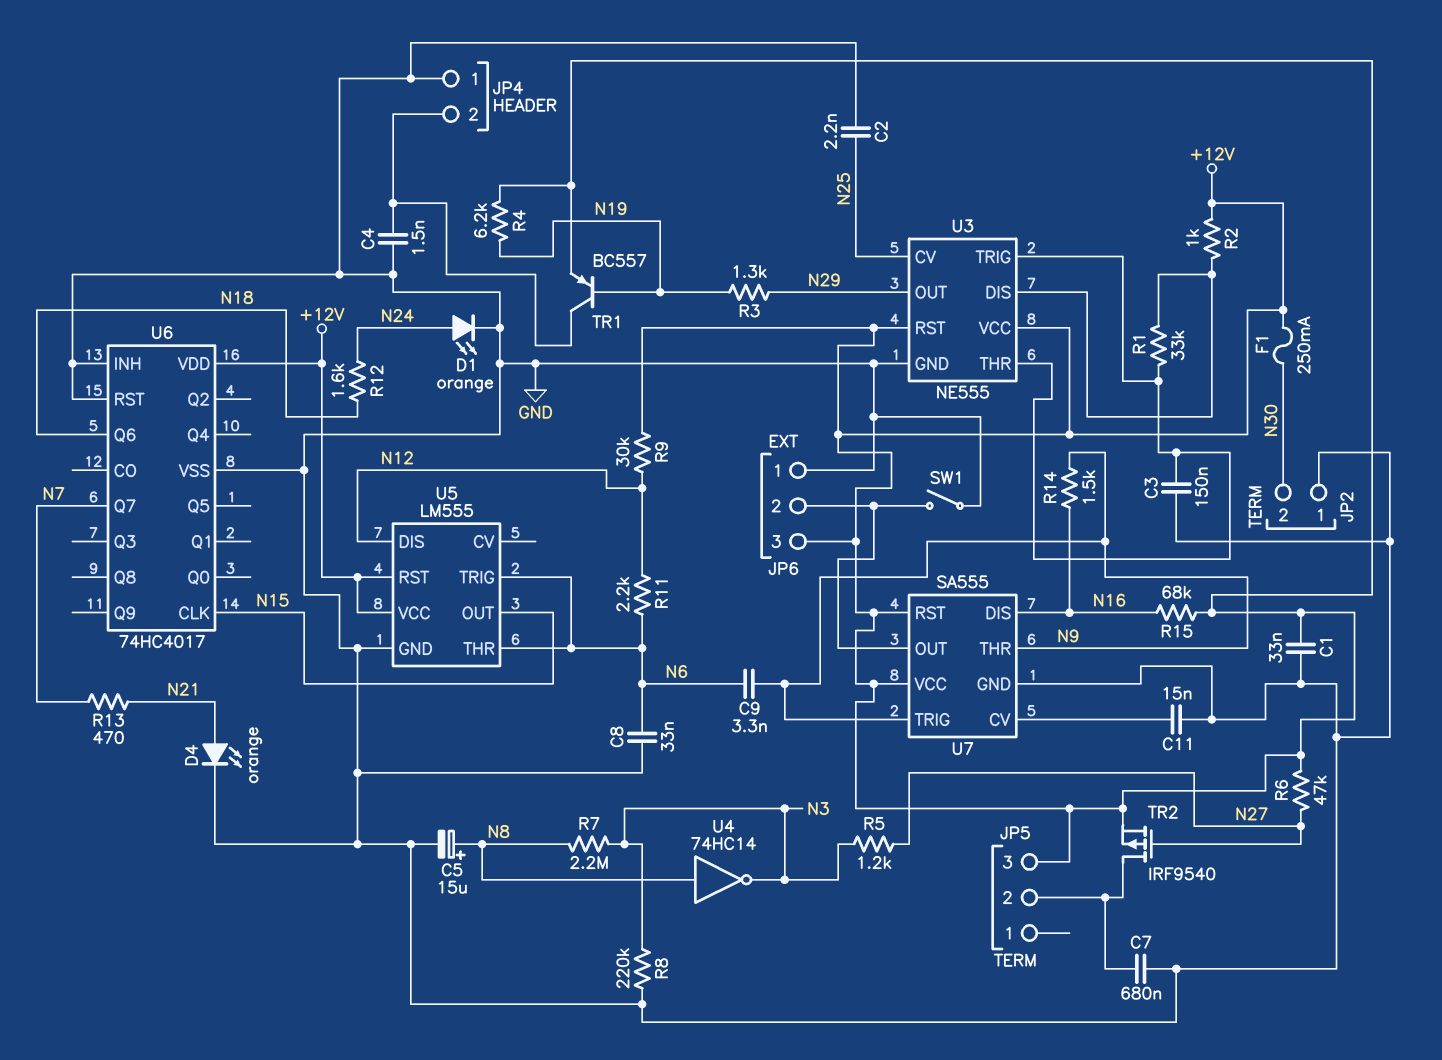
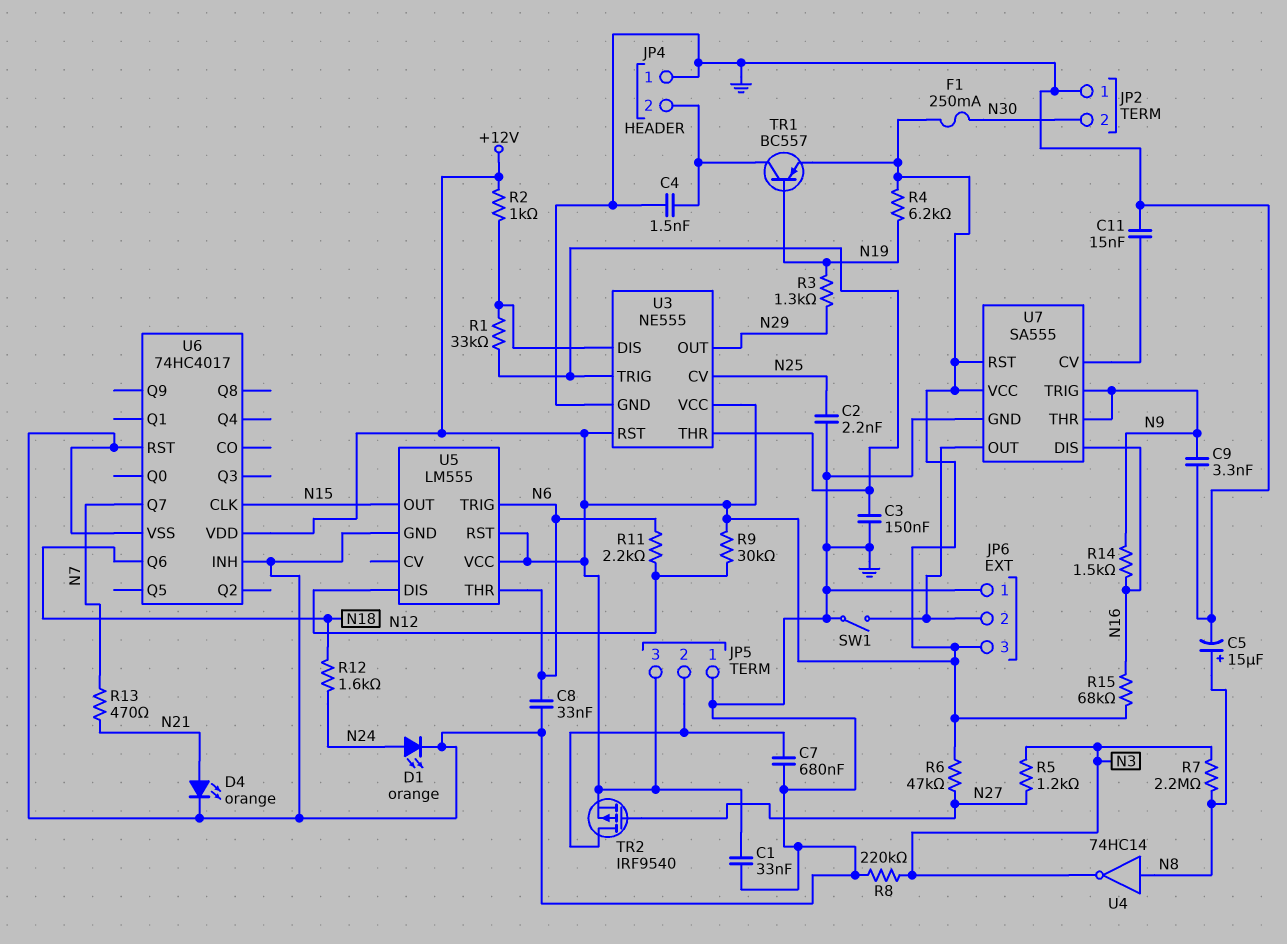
C9: 3.3nF (N6, N9) -> 3.3nF (GND, N9)
JP5 pin 1: none -> GND

